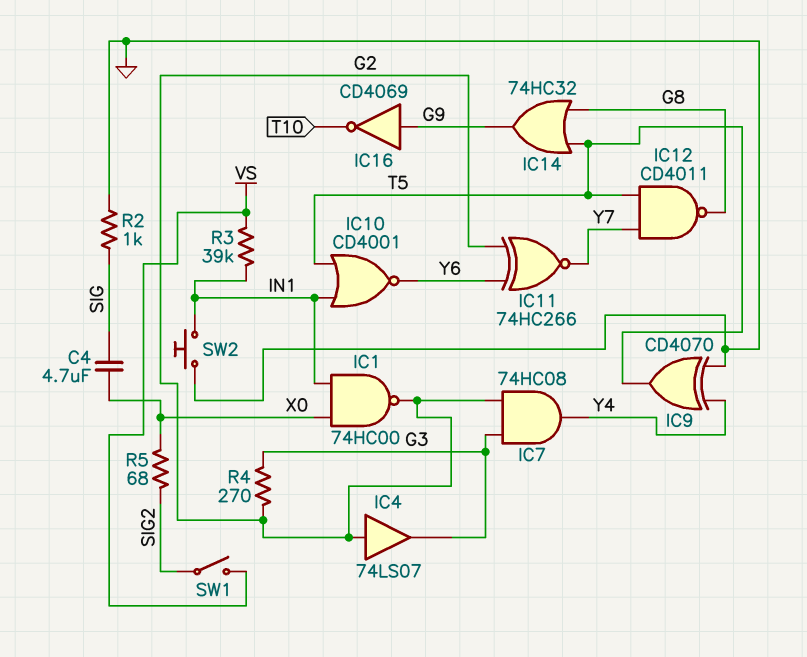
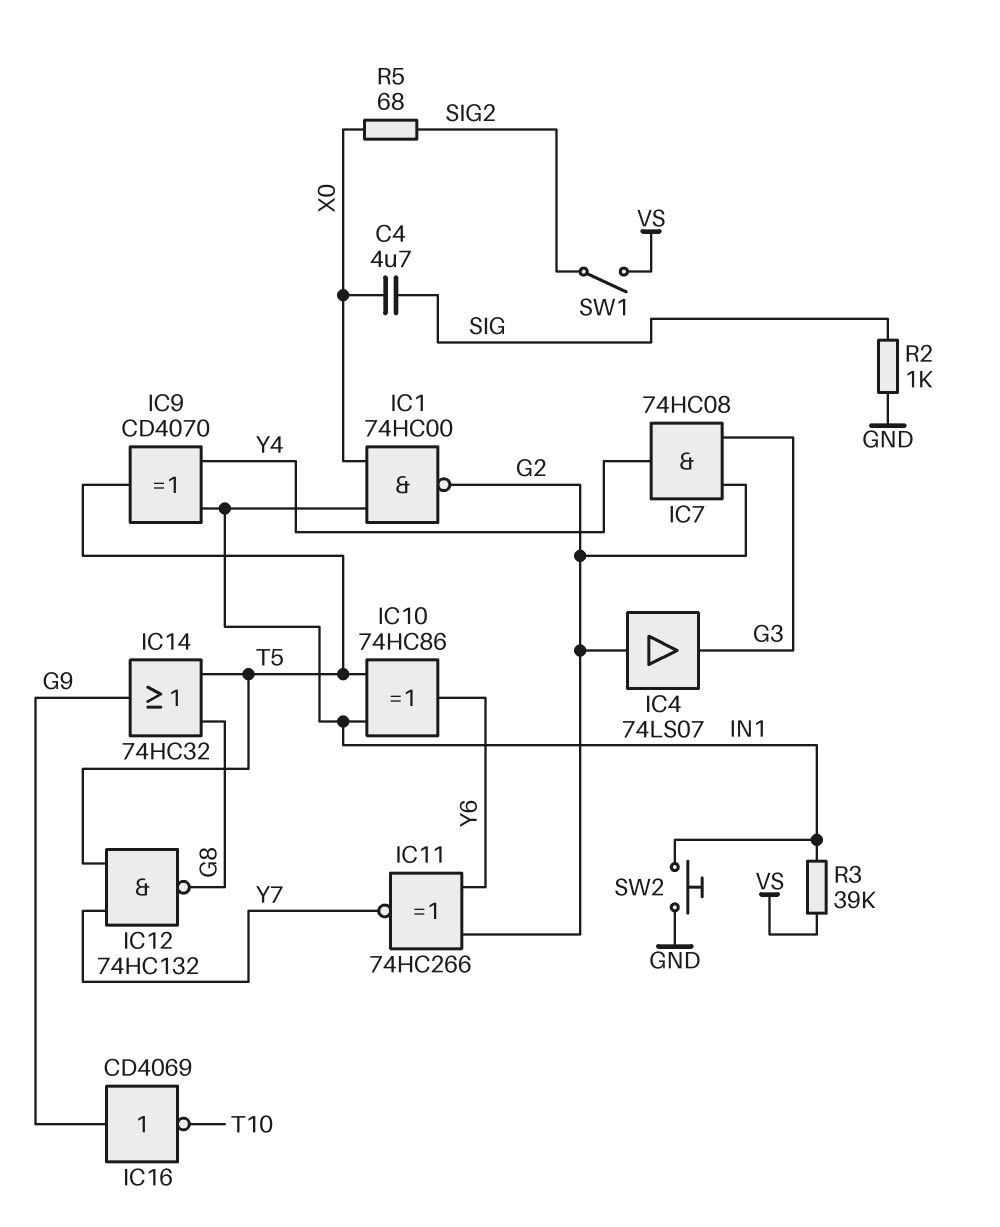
IC9: XOR CD4070 (in GND, in Y4, out T5) -> XOR CD4070 (in IN1, in Y4, out T5)
IC10: NOR CD4001 (in IN1, in T5, out Y6) -> XOR 74HC86 (in IN1, in T5, out Y6)
IC12: NAND CD4011 (in T5, in Y7, out G8) -> NAND 74HC132 (in T5, in Y7, out G8)
R4: 270 (G2, G3) -> none

